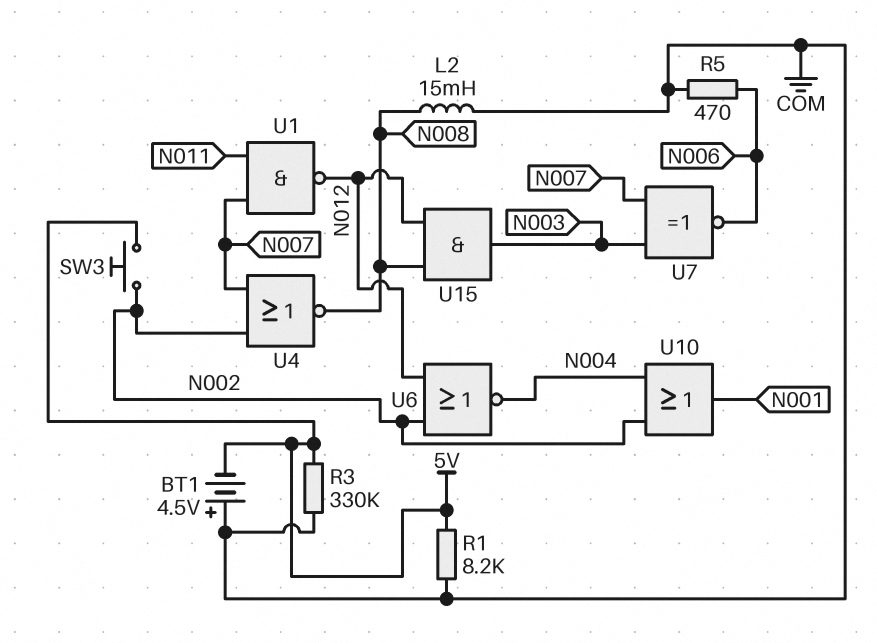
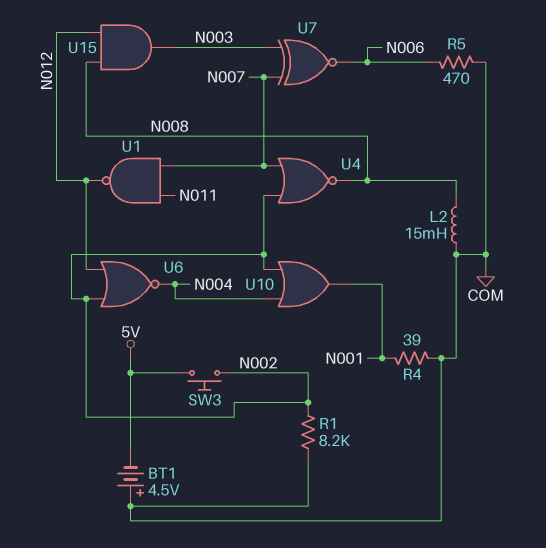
R1: 8.2k (5V, COM) -> 8.2k (COM, N002)
R3: 330k (5V, COM) -> none
R4: none -> 39 (COM, N001)

